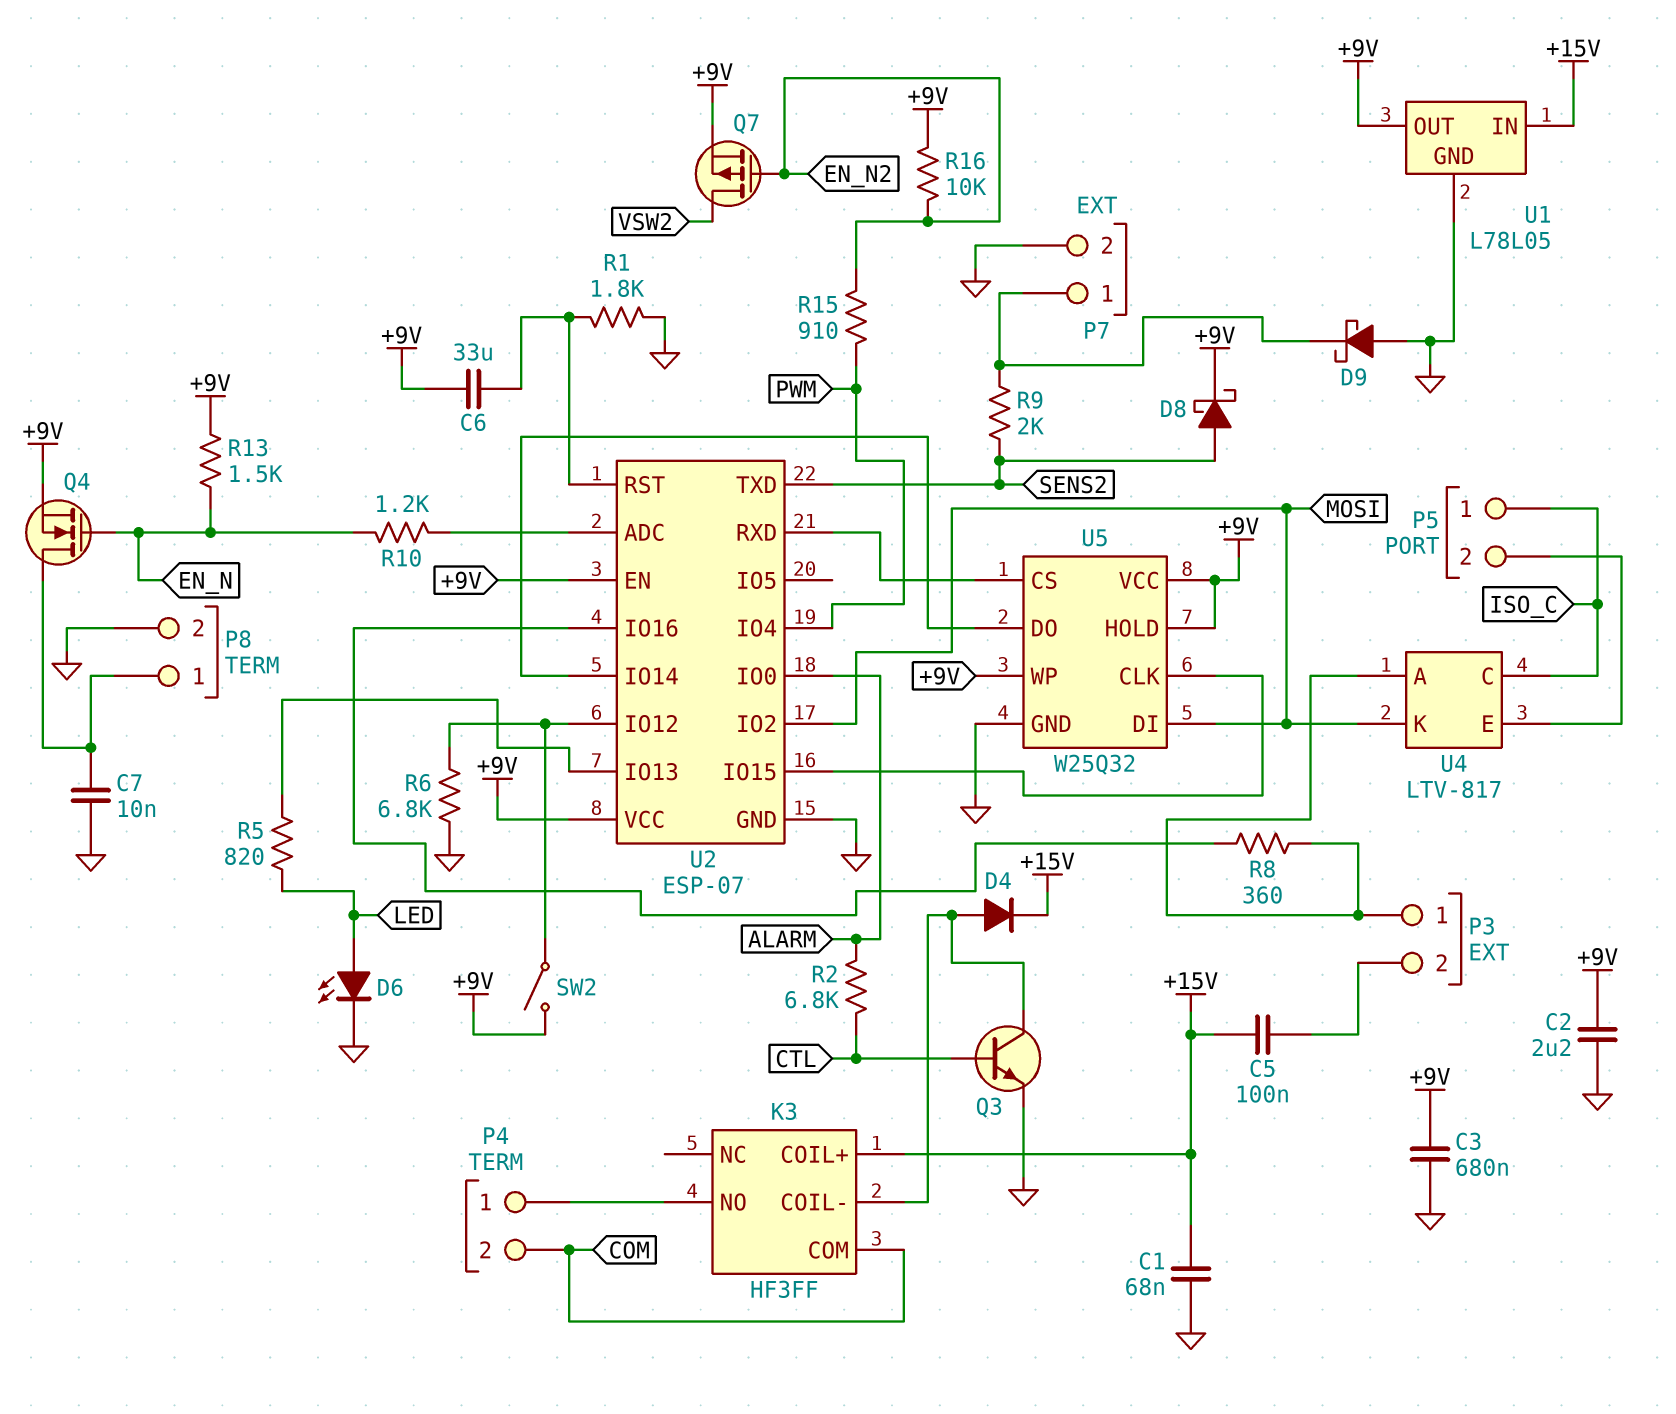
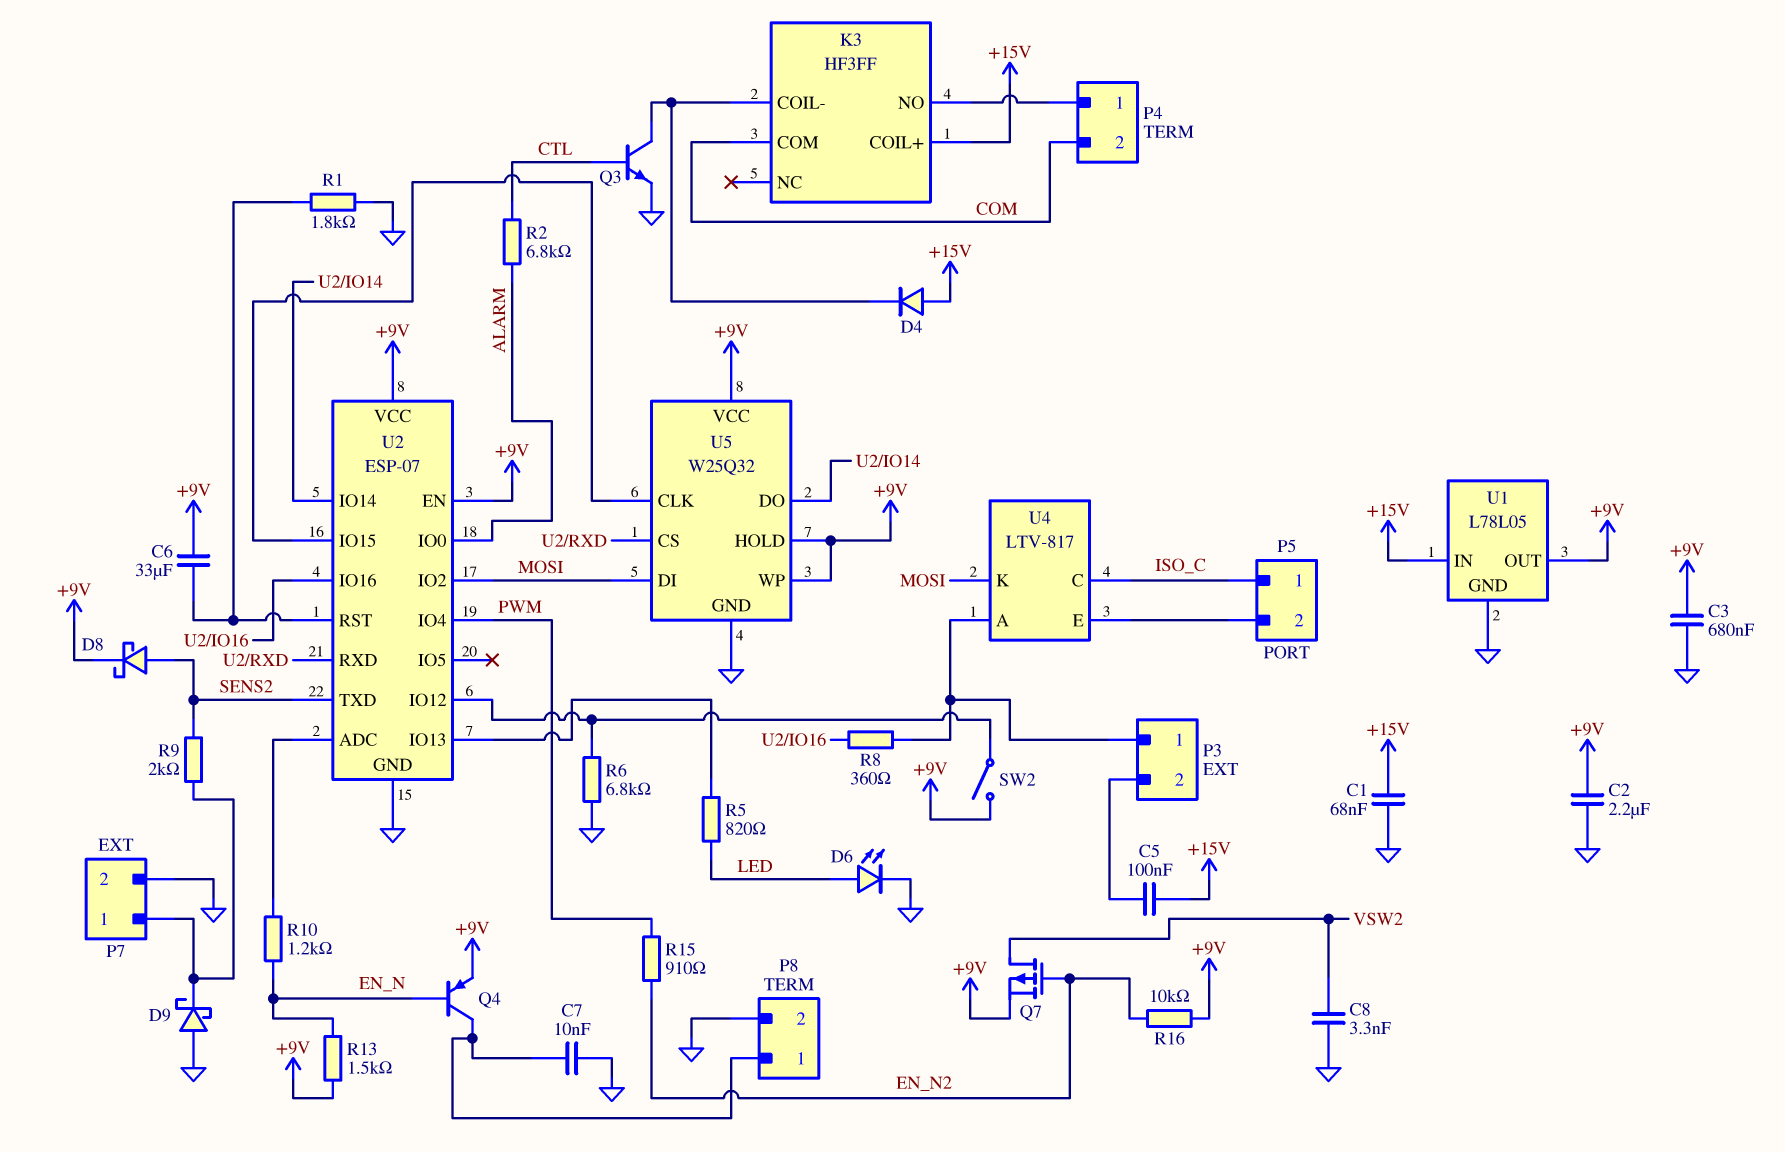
C8: none -> 3.3nF (GND, VSW2)
D4: diode (A K3/COIL-, K +15V) -> diode (A +15V, K K3/COIL-)
Q4: NMOS (G EN_N, D P8/1, S +9V) -> PNP (B EN_N, C P8/1, E +9V)

